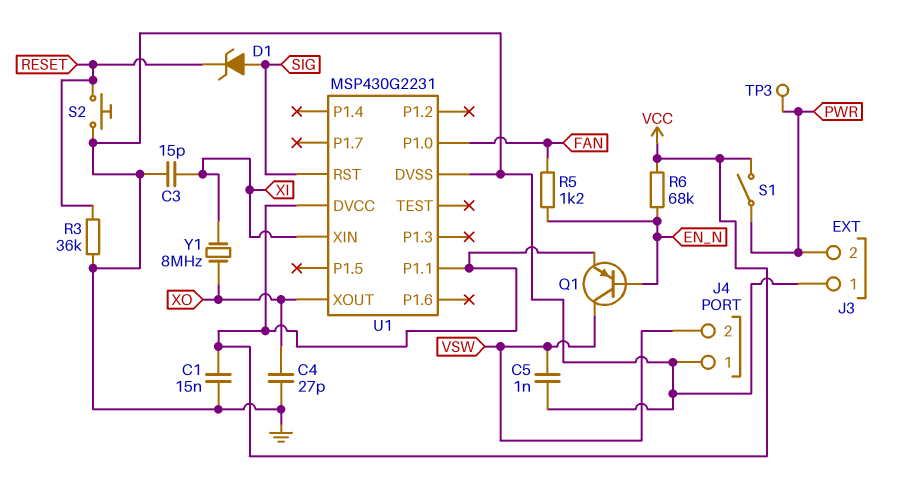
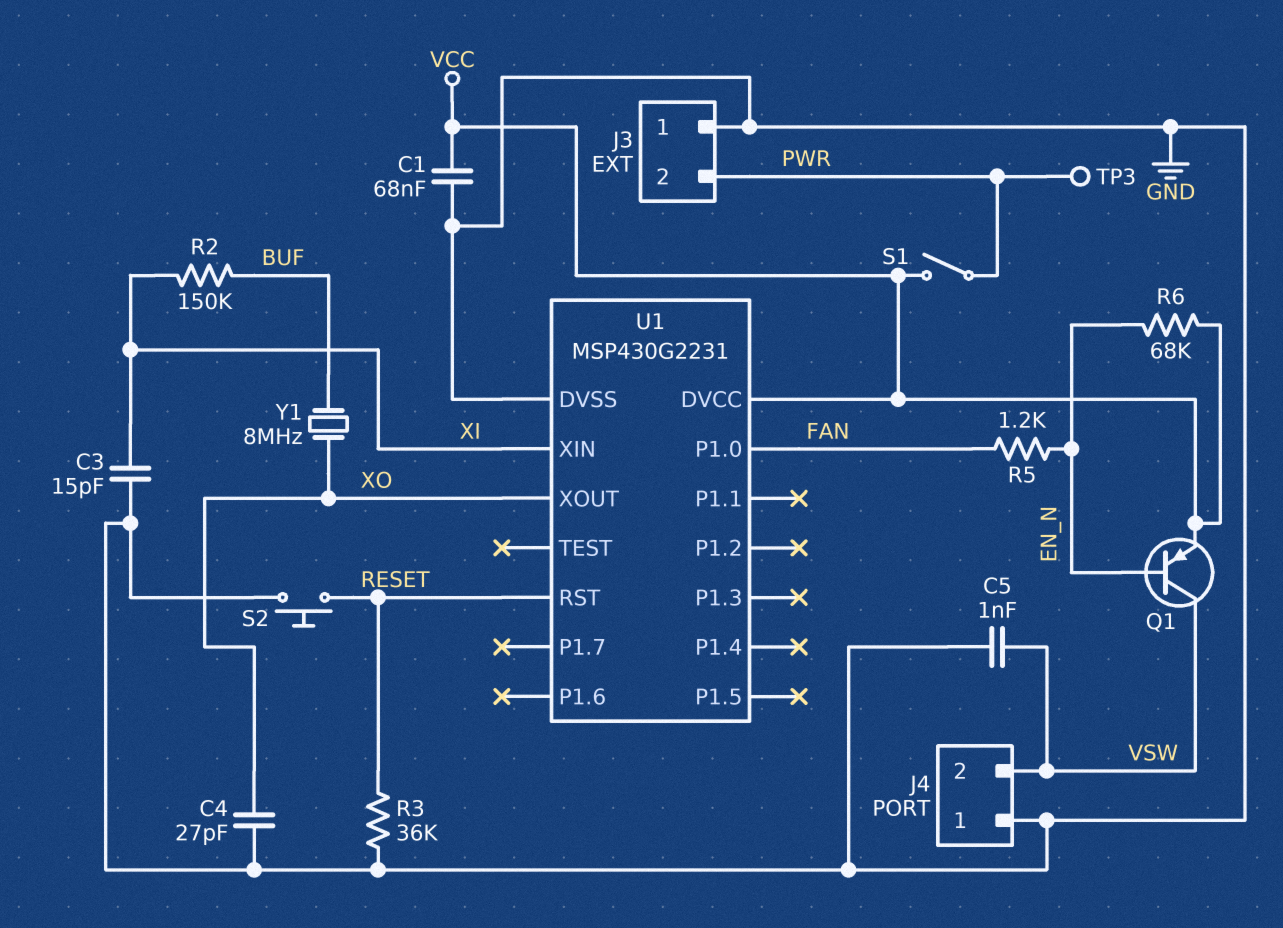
C1: 15nF (GND, VCC) -> 68nF (GND, VCC)
D1: zener (A SIG, K RESET) -> none
R2: none -> 150k (BUF, XI)
U1 pin P1.1: VCC -> none
U1 pin RST: SIG -> RESET
Y1: 8MHz (XI, XO) -> 8MHz (BUF, XO)

